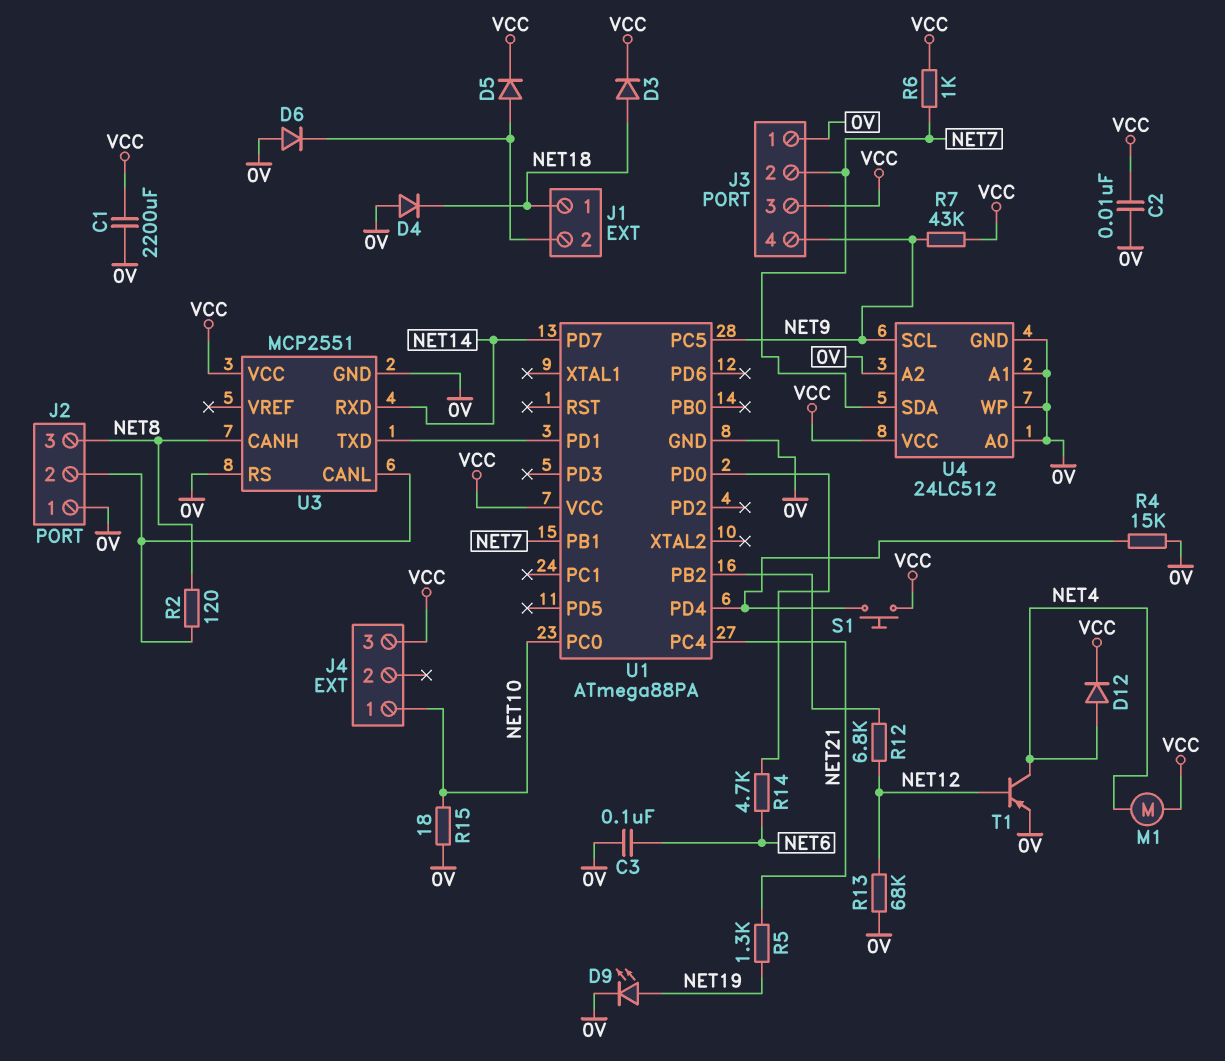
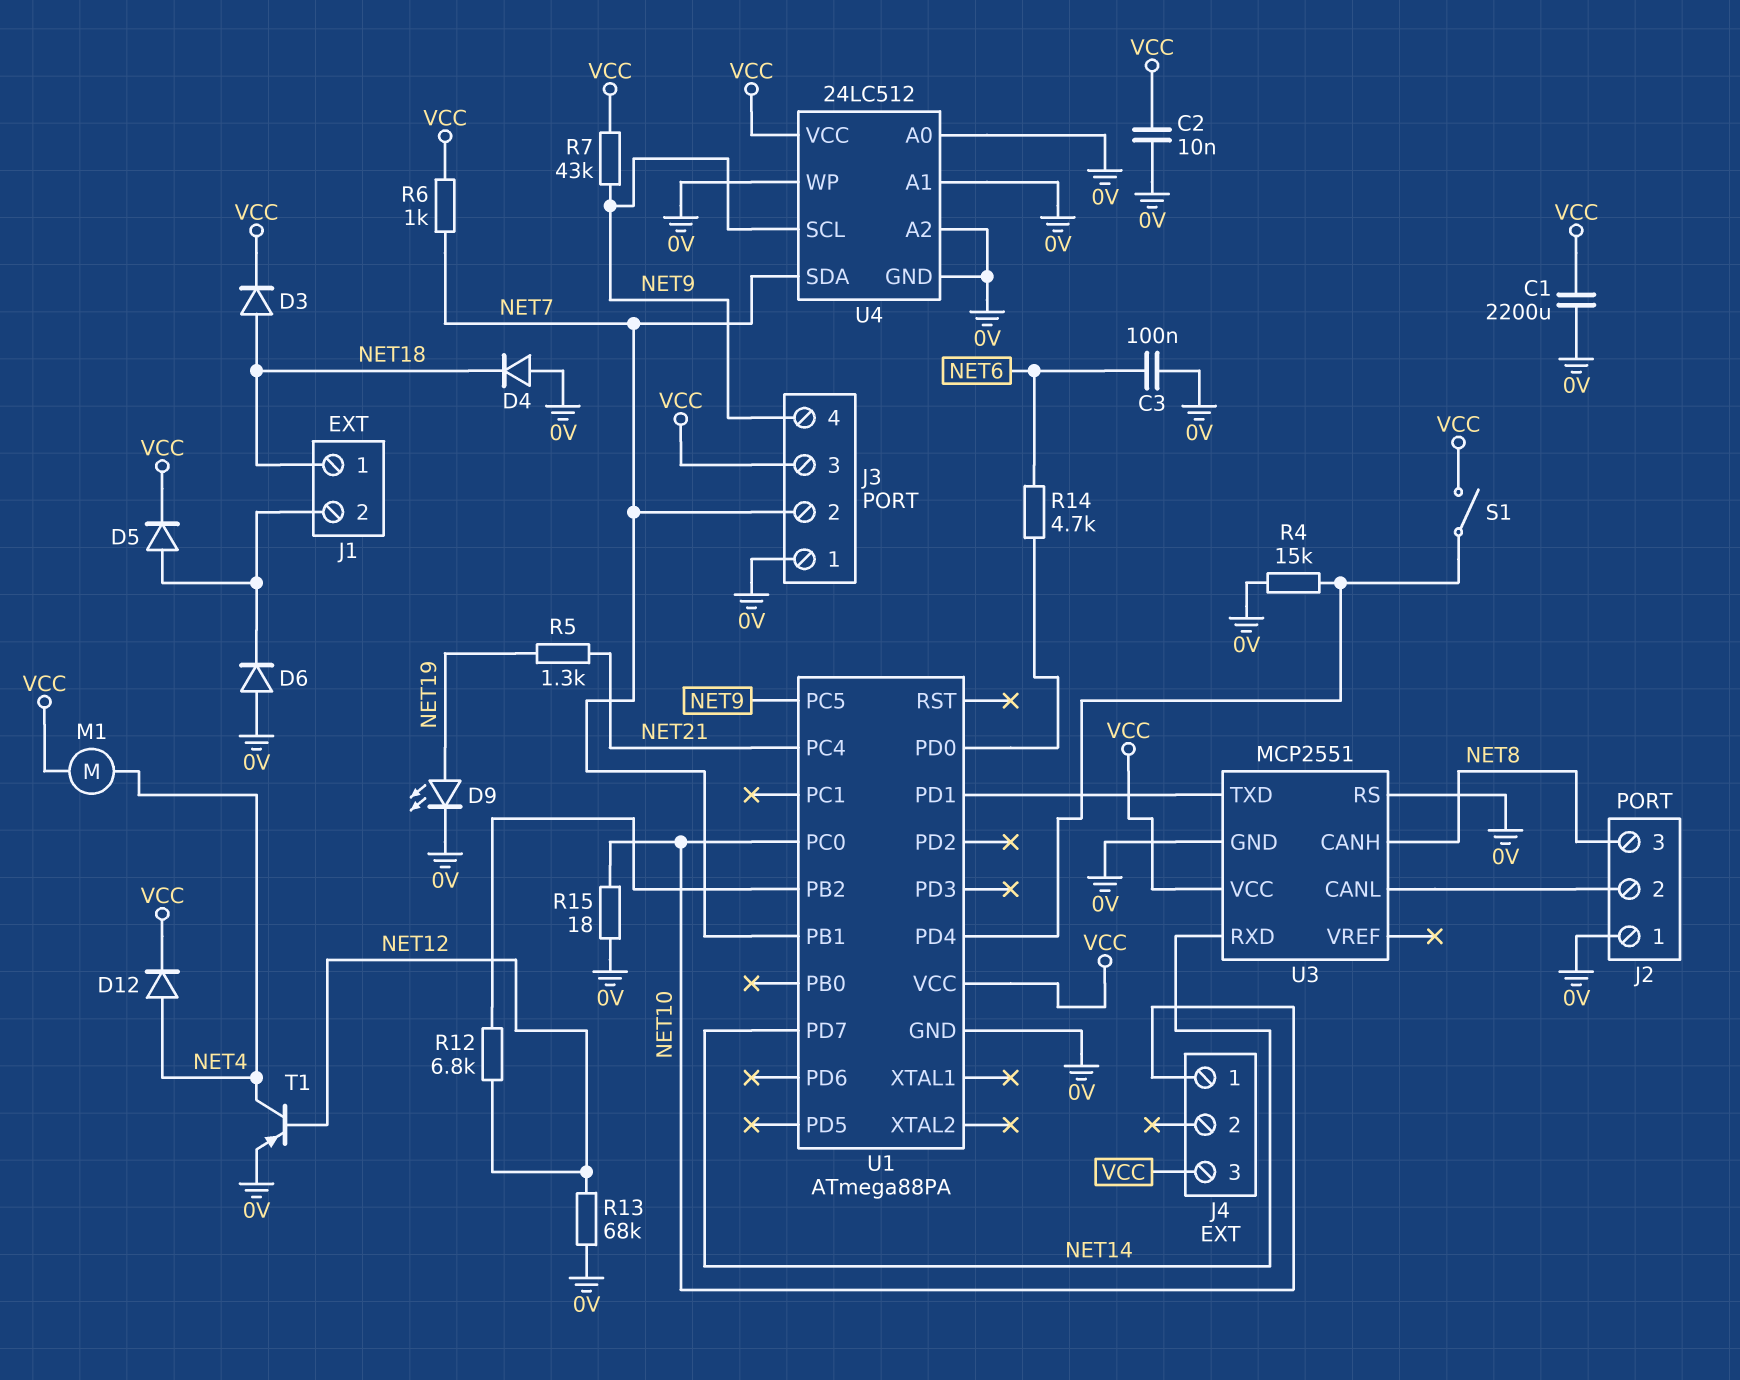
R2: 120 (J2/2, NET8) -> none
S1: button (U1/PD4, VCC) -> switch (U1/PD4, VCC)

